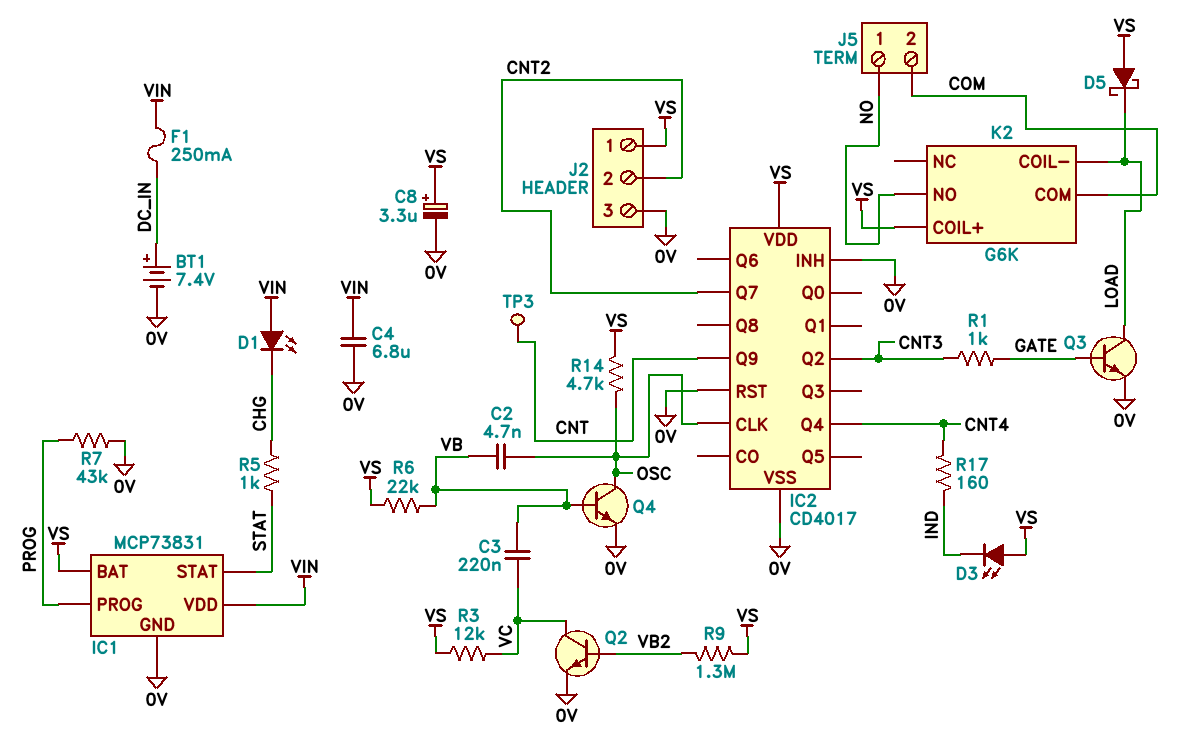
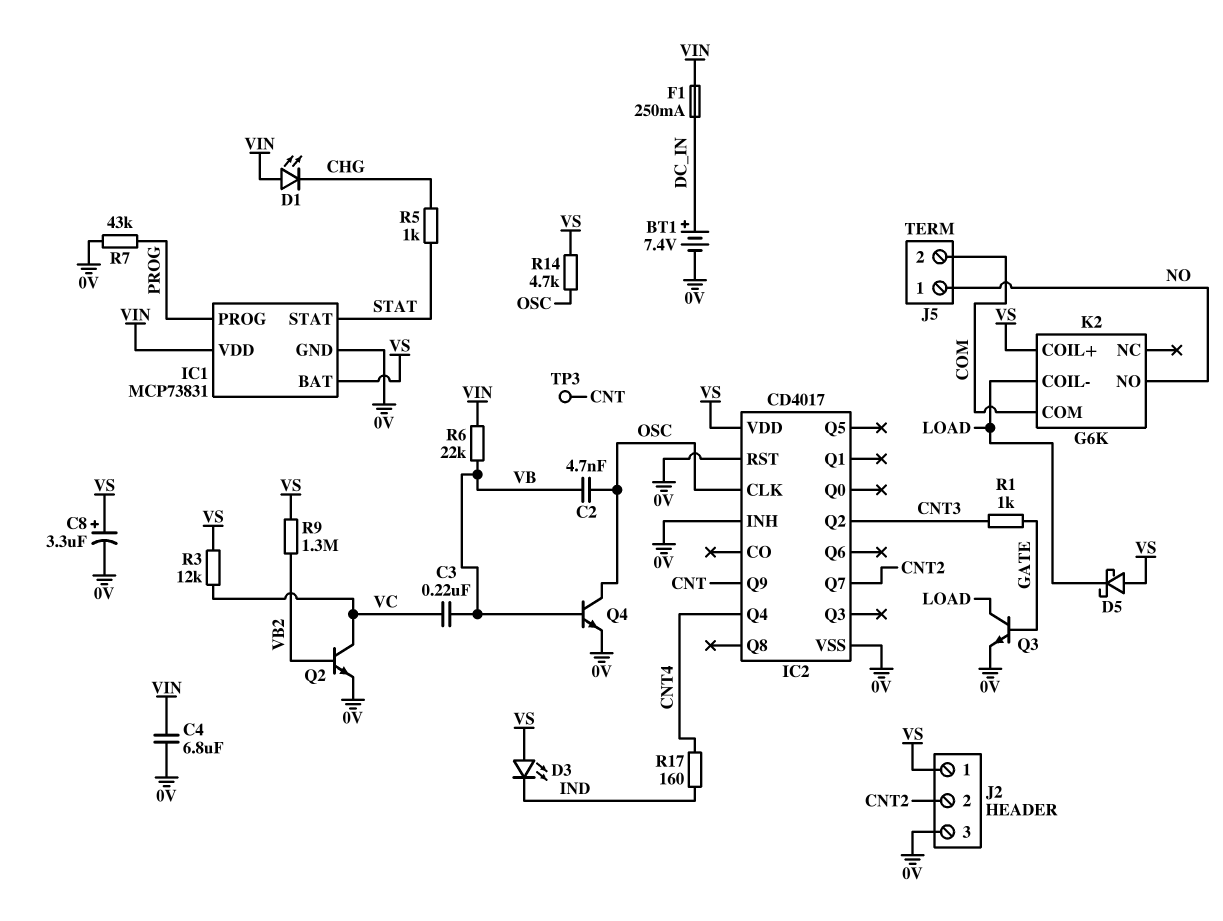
R6: 22k (VB, VS) -> 22k (VB, VIN)

